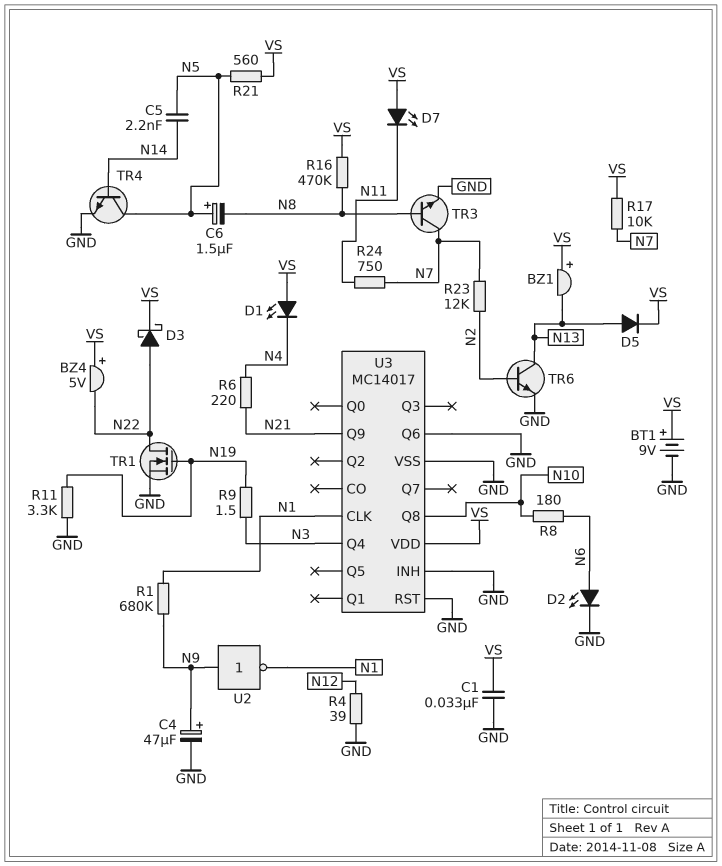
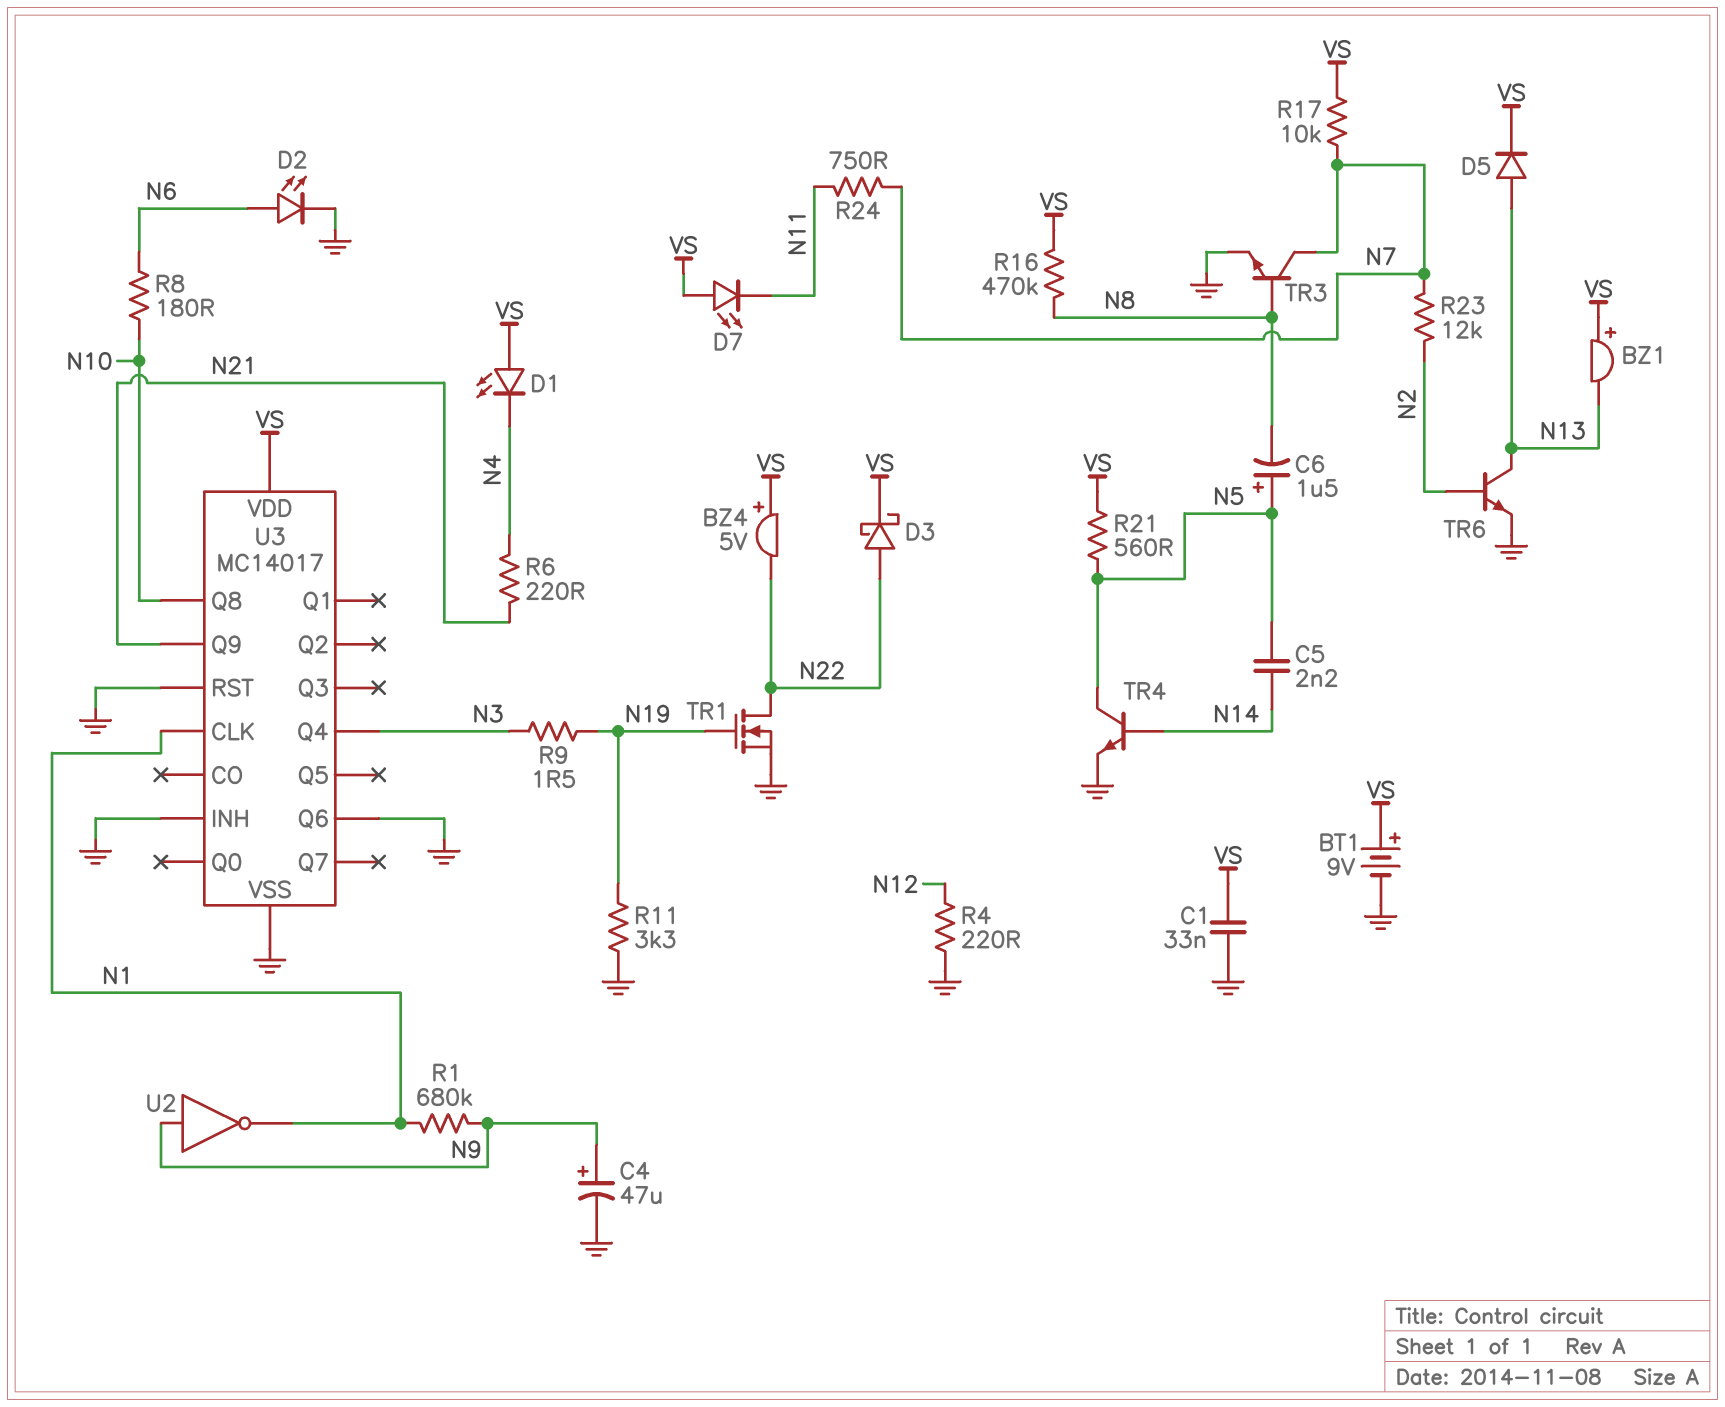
R4: 39 (GND, N12) -> 220 (GND, N12)

